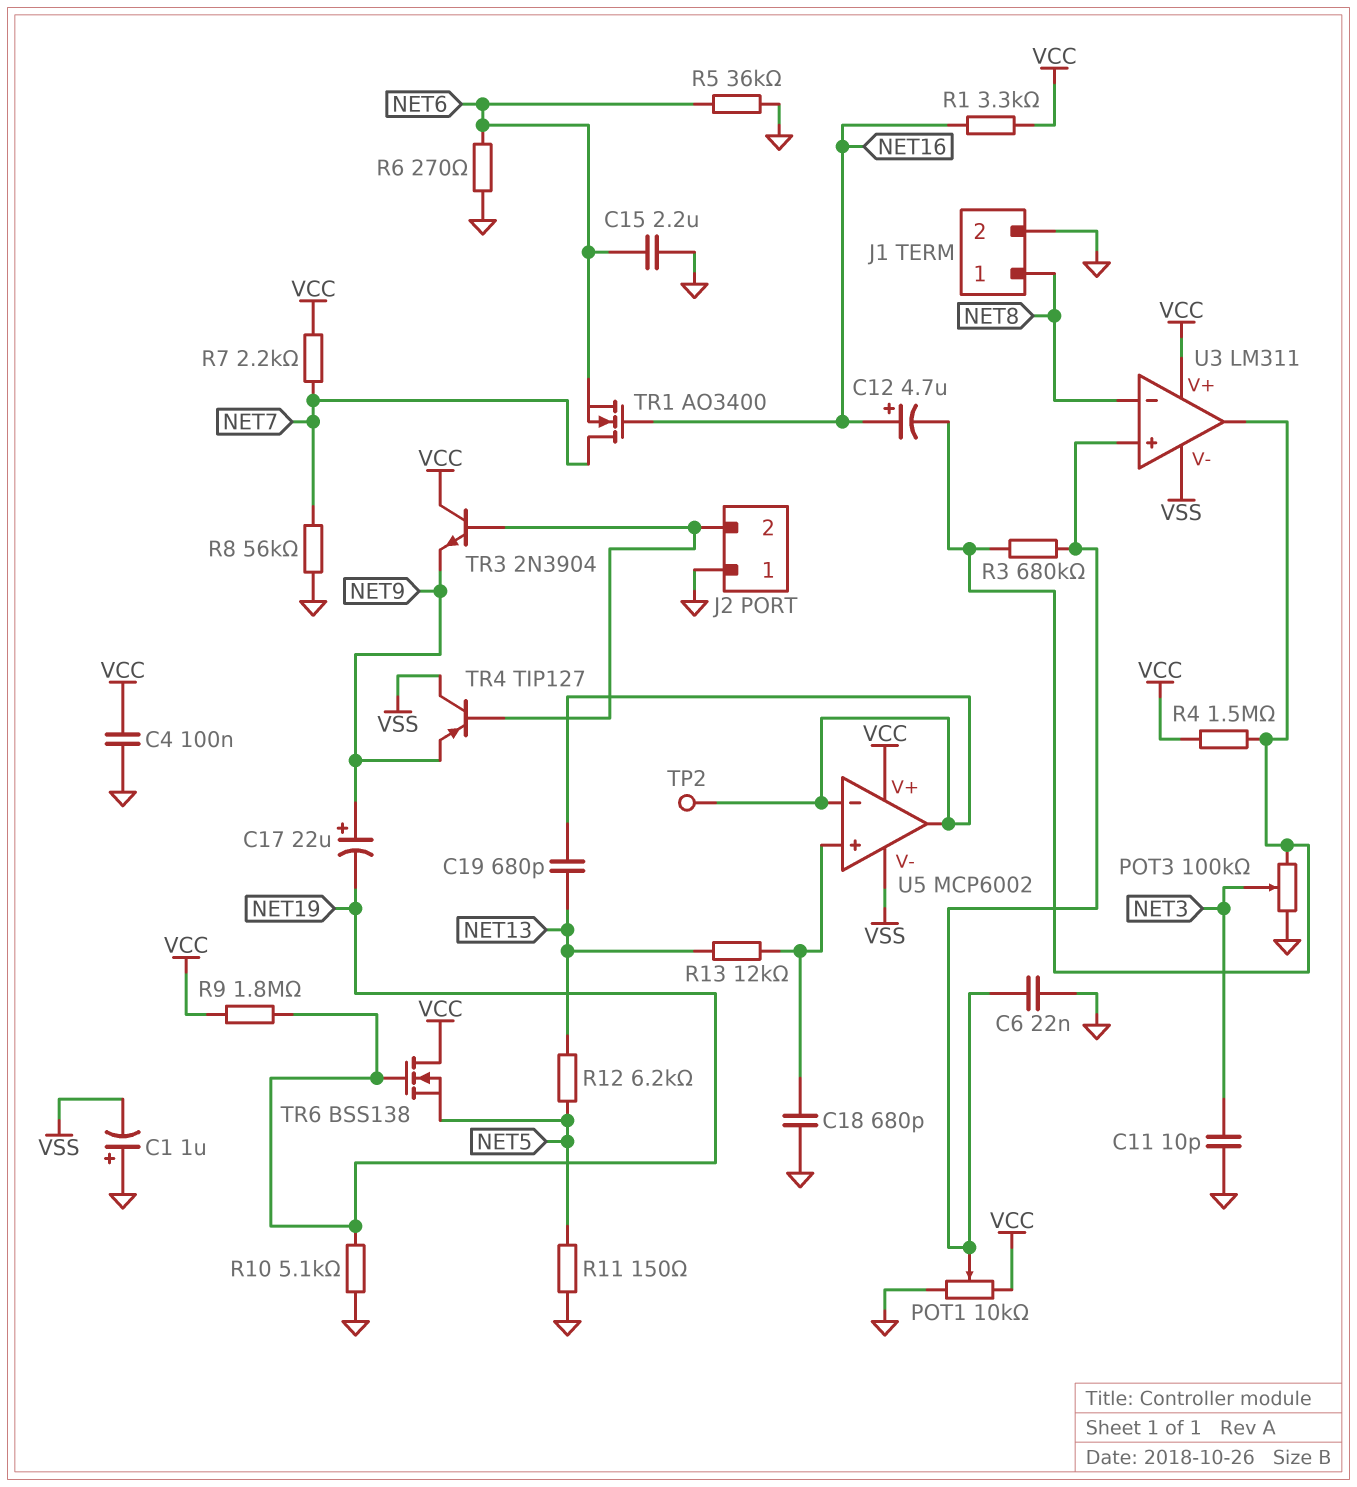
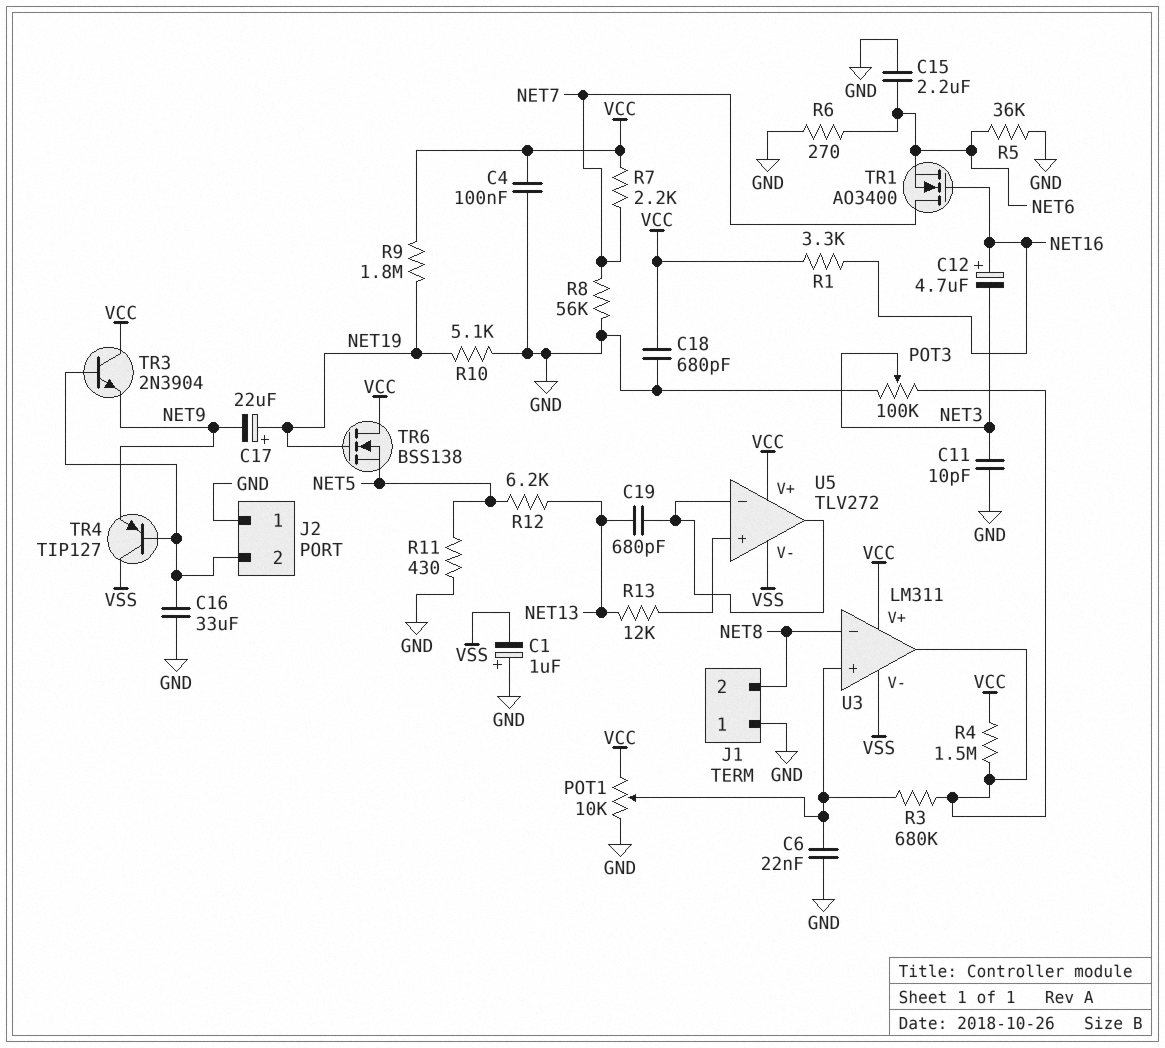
C12: 4.7uF (plus NET16, minus U3/out) -> 4.7uF (plus NET16, minus NET3)
C16: none -> 33uF (GND, J2/2)
C17: 22uF (plus NET9, minus NET19) -> 22uF (plus NET19, minus NET9)
C18: 680pF (GND, U5/in+) -> 680pF (GND, VCC)
J1 pin 1: NET8 -> GND
J1 pin 2: GND -> NET8
R11: 150 (GND, NET5) -> 430 (GND, NET5)
TP2: test point (U5/in-) -> none
U5: MCP6002 -> TLV272

